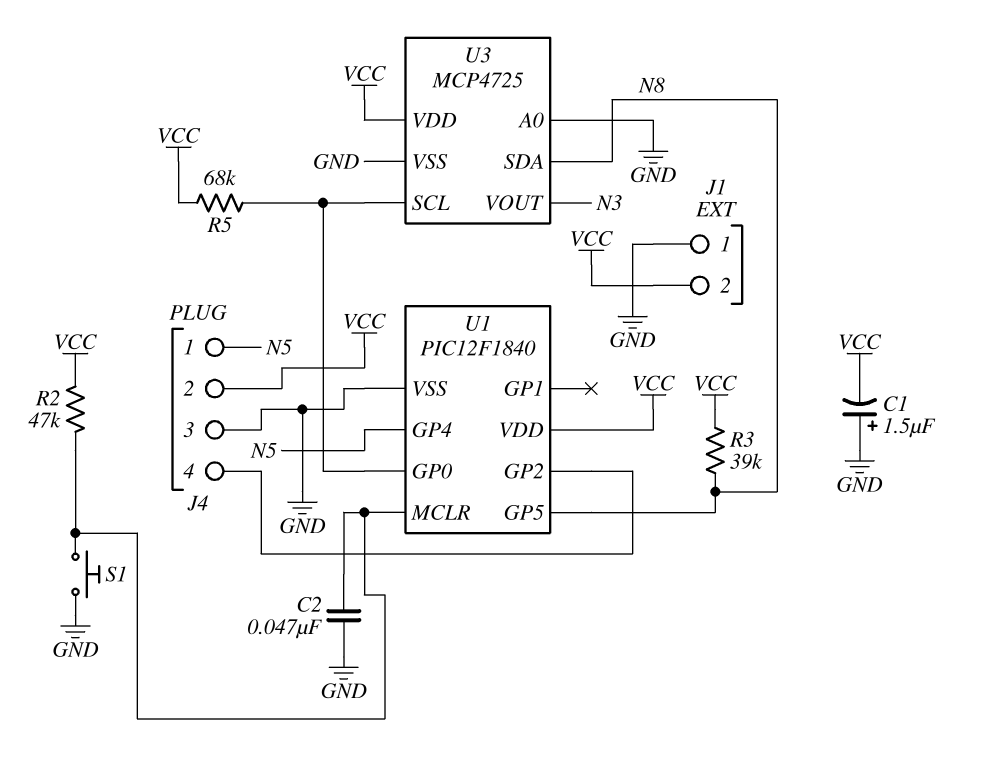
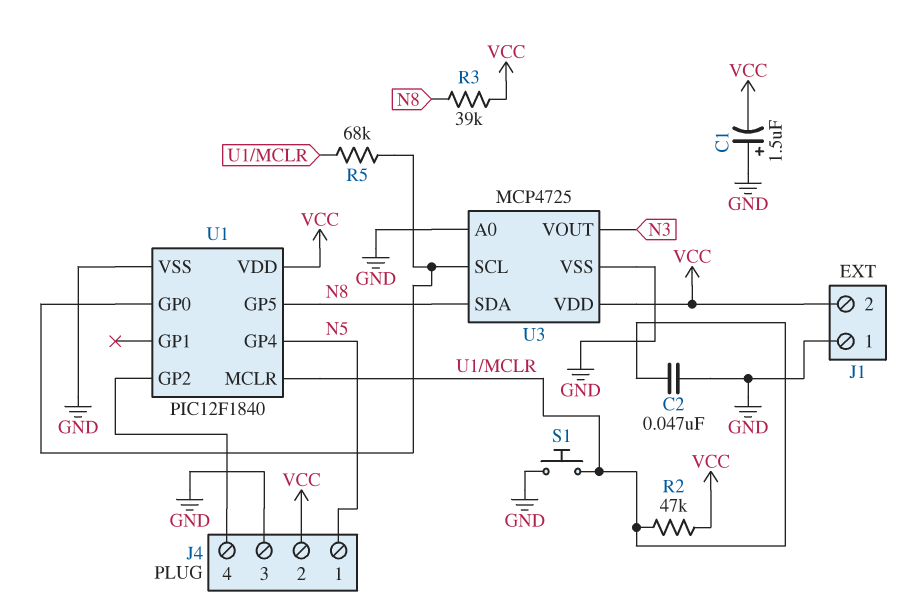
R5: 68k (U1/GP0, VCC) -> 68k (U1/GP0, U1/MCLR)

